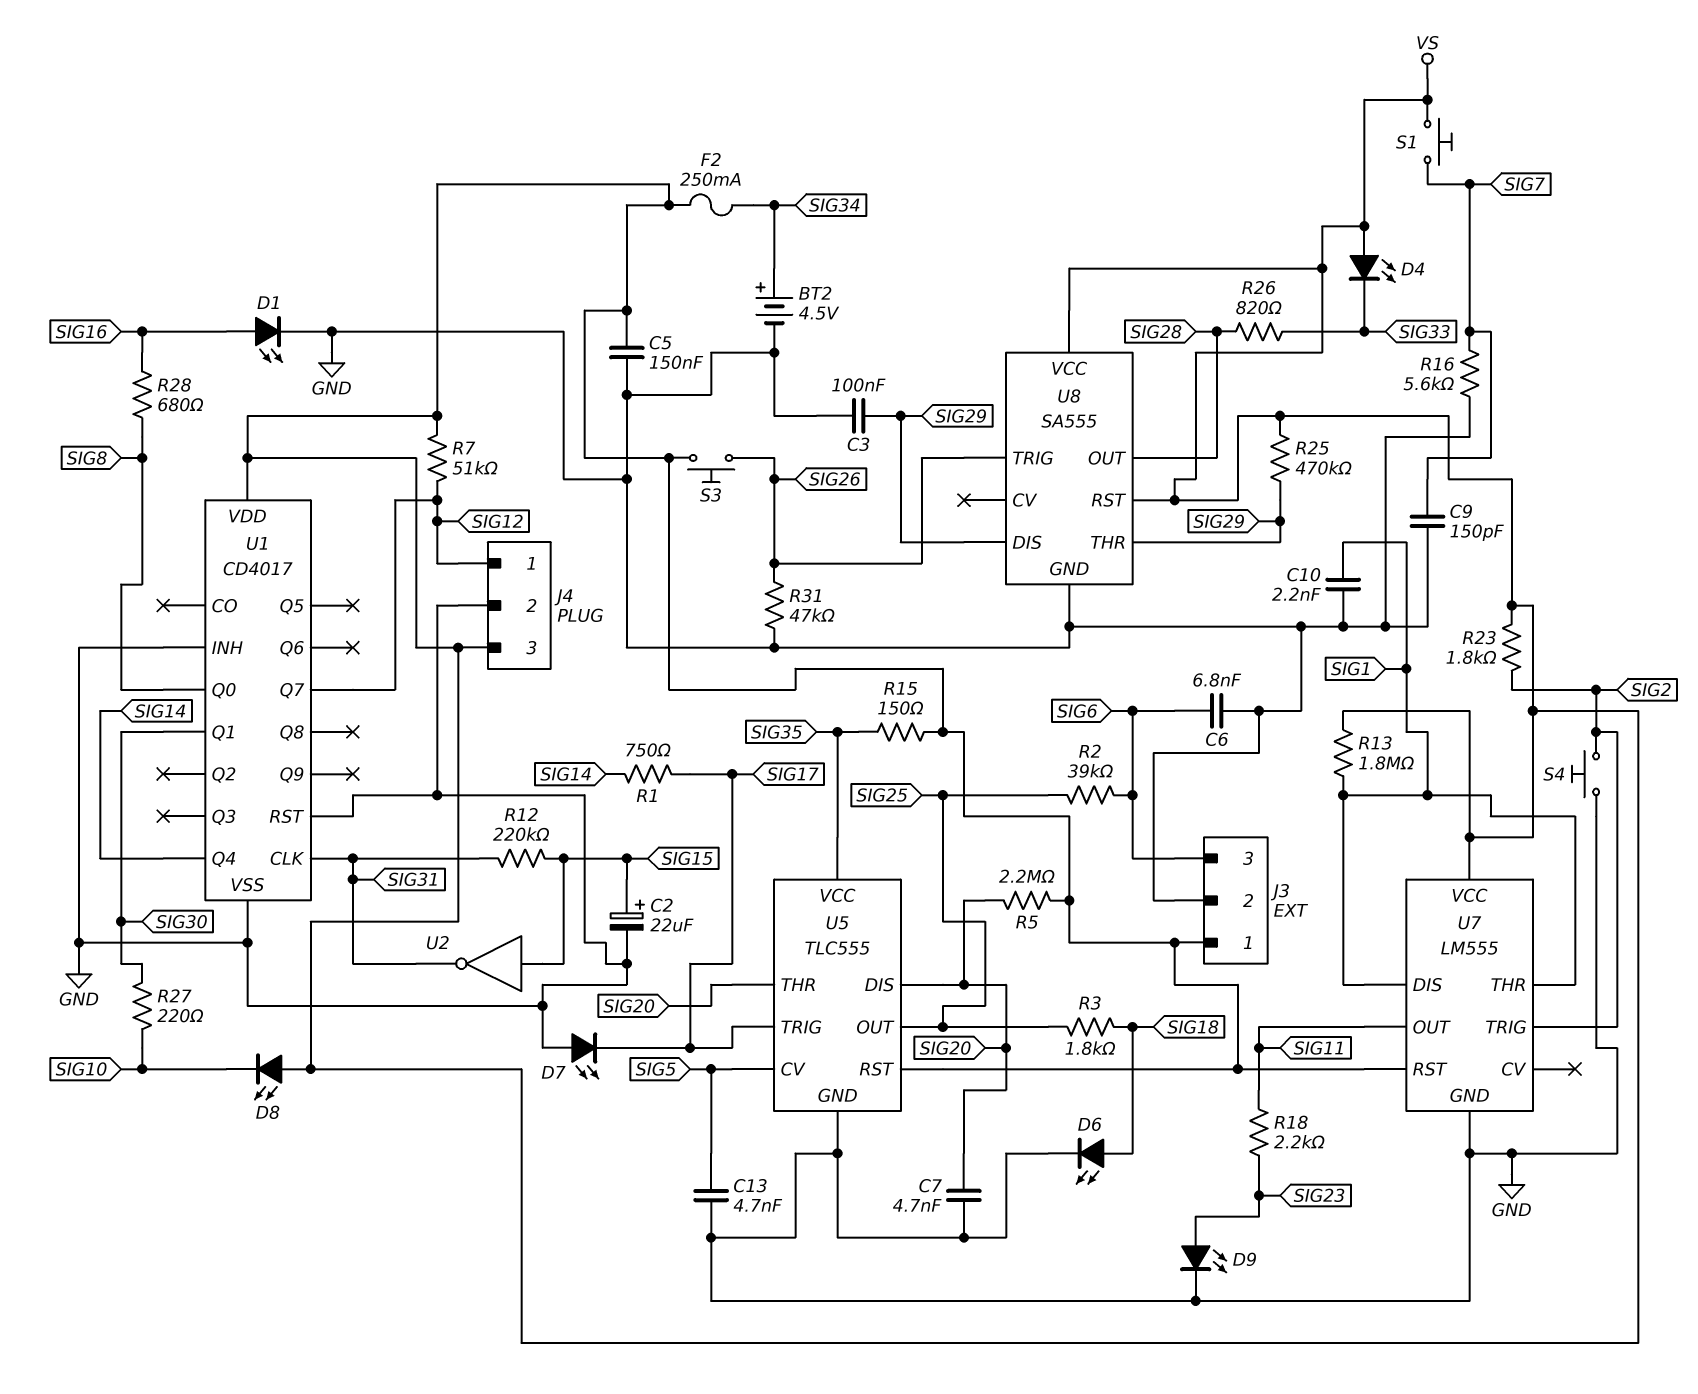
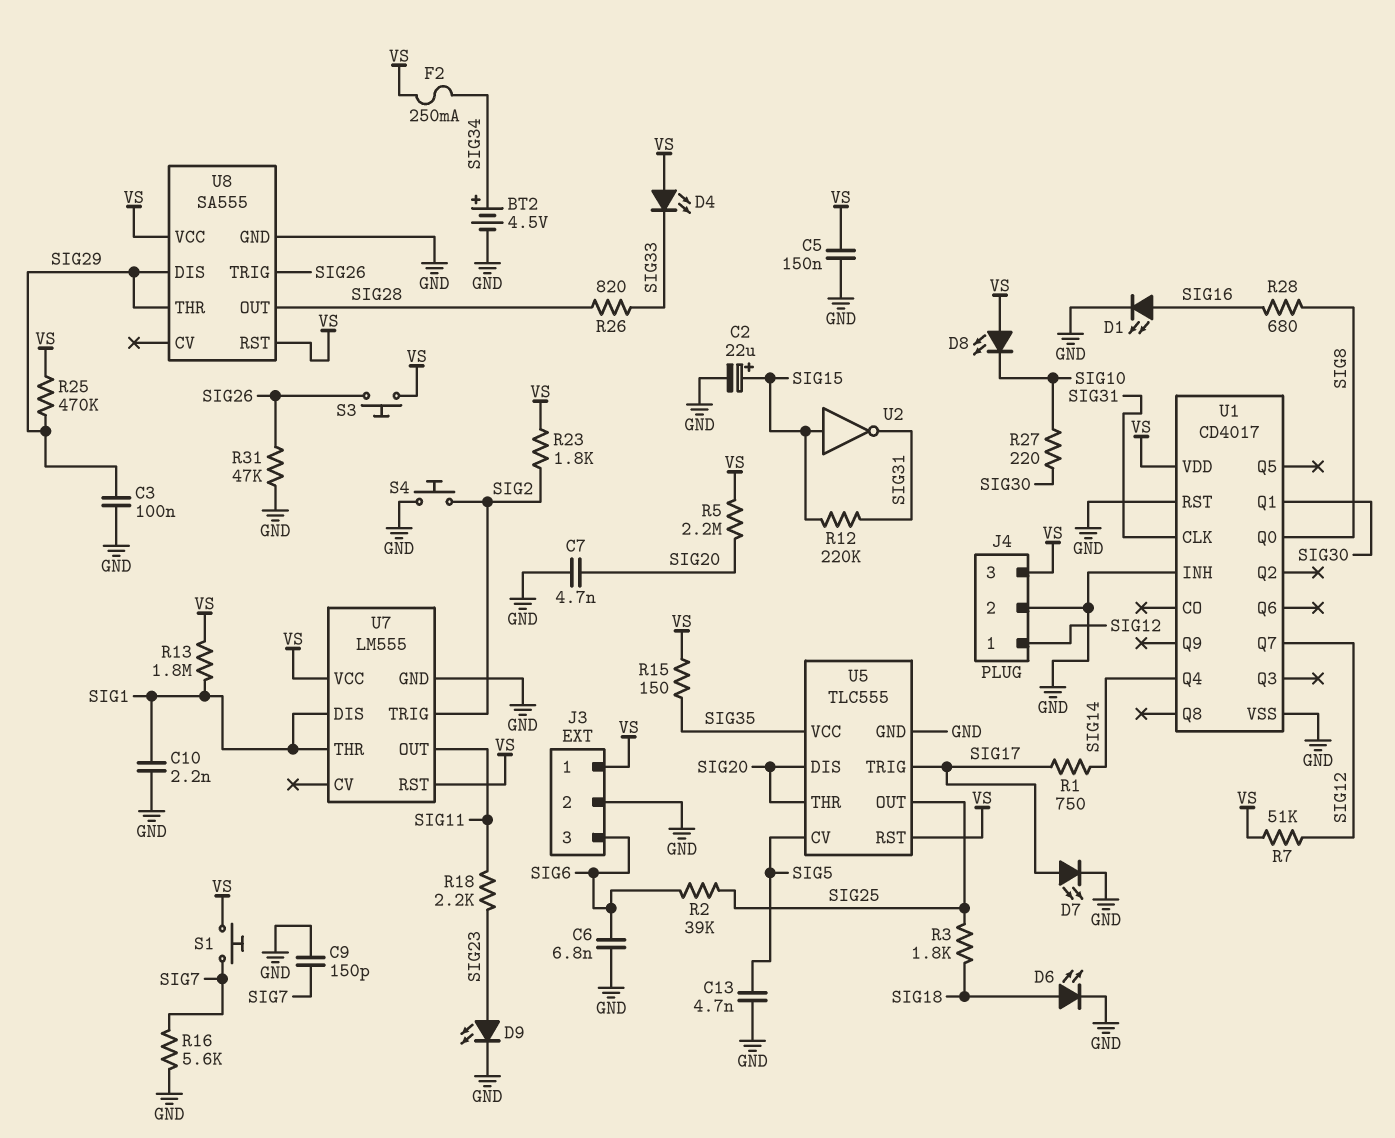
D7: LED (A GND, K SIG17) -> LED (A SIG17, K GND)

